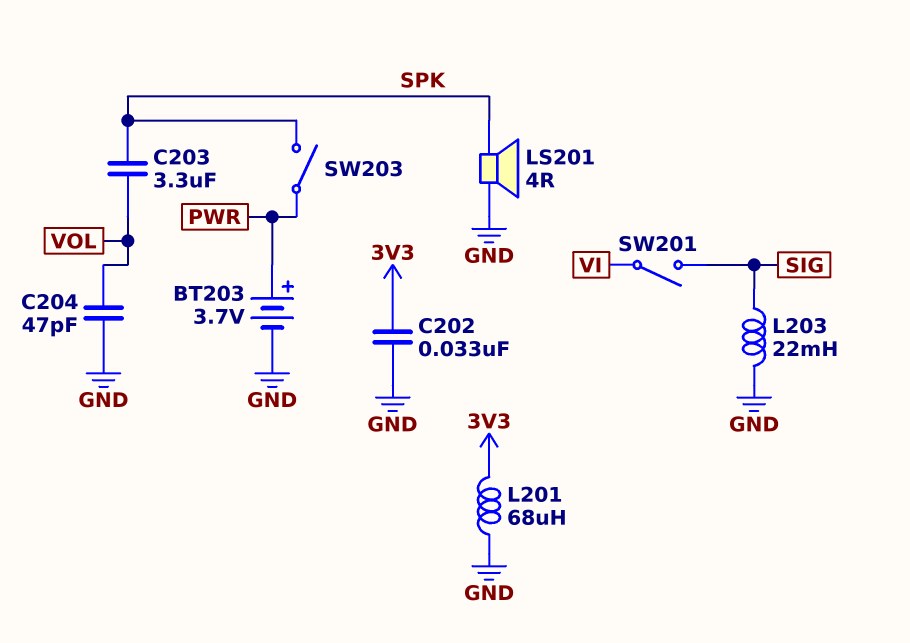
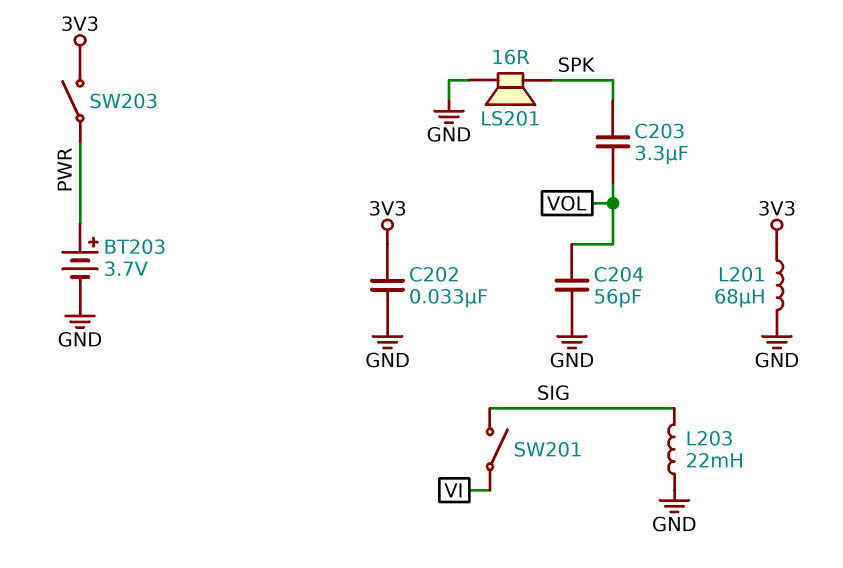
C204: 47pF (GND, VOL) -> 56pF (GND, VOL)
LS201: speaker 4R (GND, SPK) -> speaker 16R (GND, SPK)
SW203: switch (PWR, SPK) -> switch (3V3, PWR)

